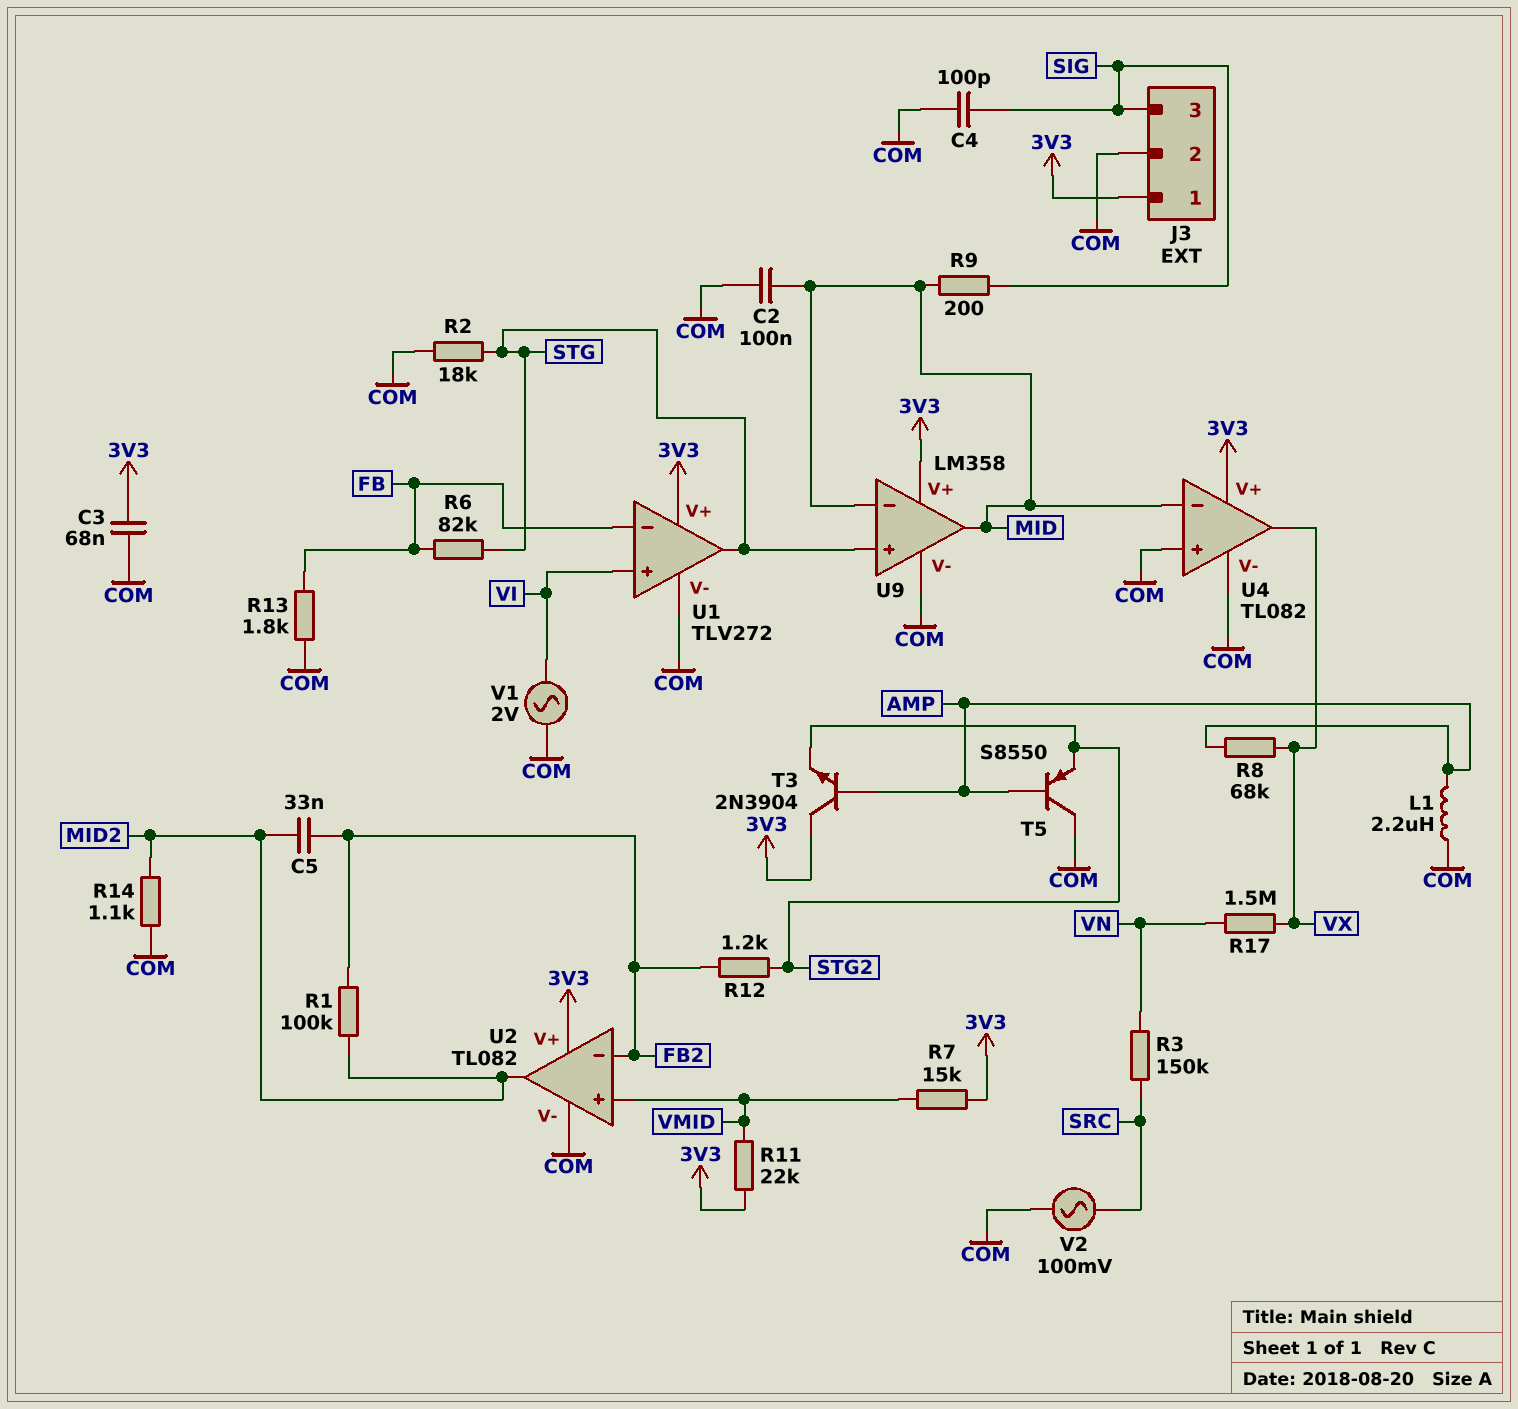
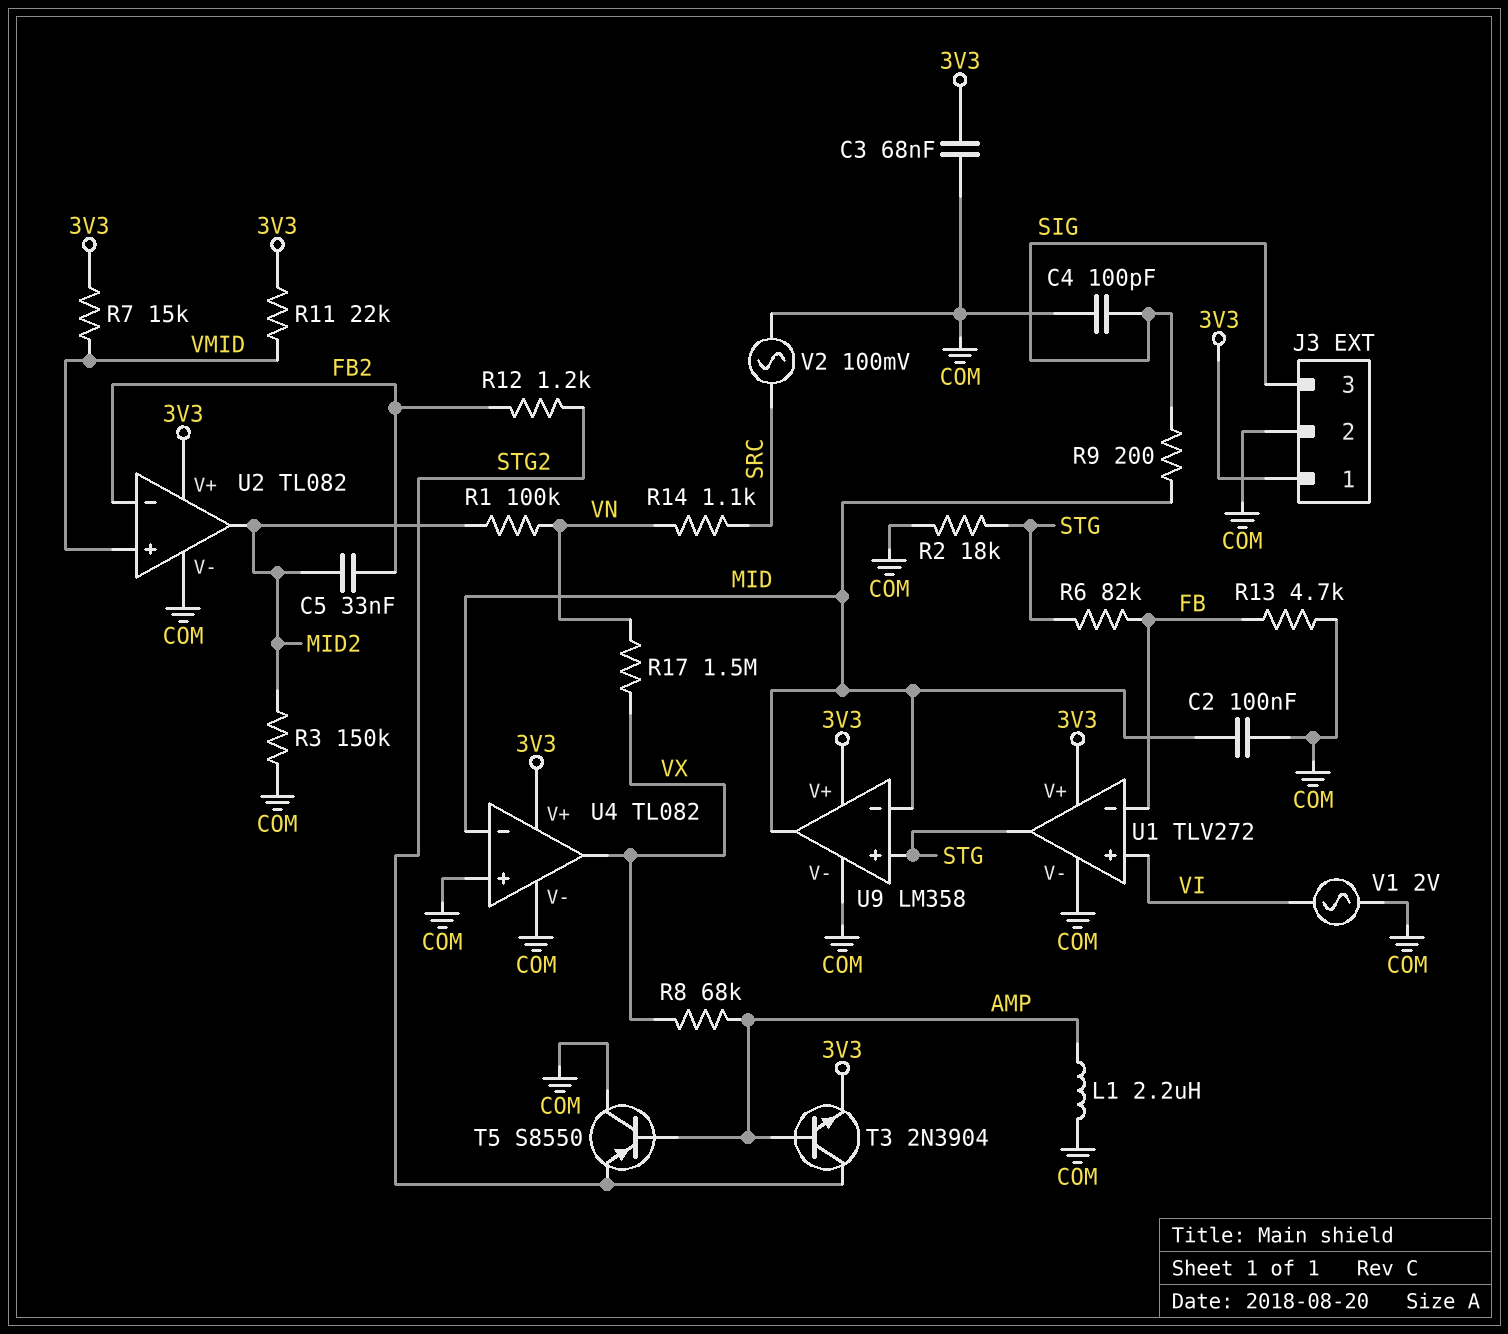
R1: 100k (FB2, MID2) -> 100k (MID2, VN)
R3: 150k (SRC, VN) -> 150k (COM, MID2)
R13: 1.8k (COM, FB) -> 4.7k (COM, FB)
R14: 1.1k (COM, MID2) -> 1.1k (SRC, VN)
T3: NPN 2N3904 (B AMP, C 3V3, E STG2) -> NPN 2N3904 (B AMP, C STG2, E 3V3)

